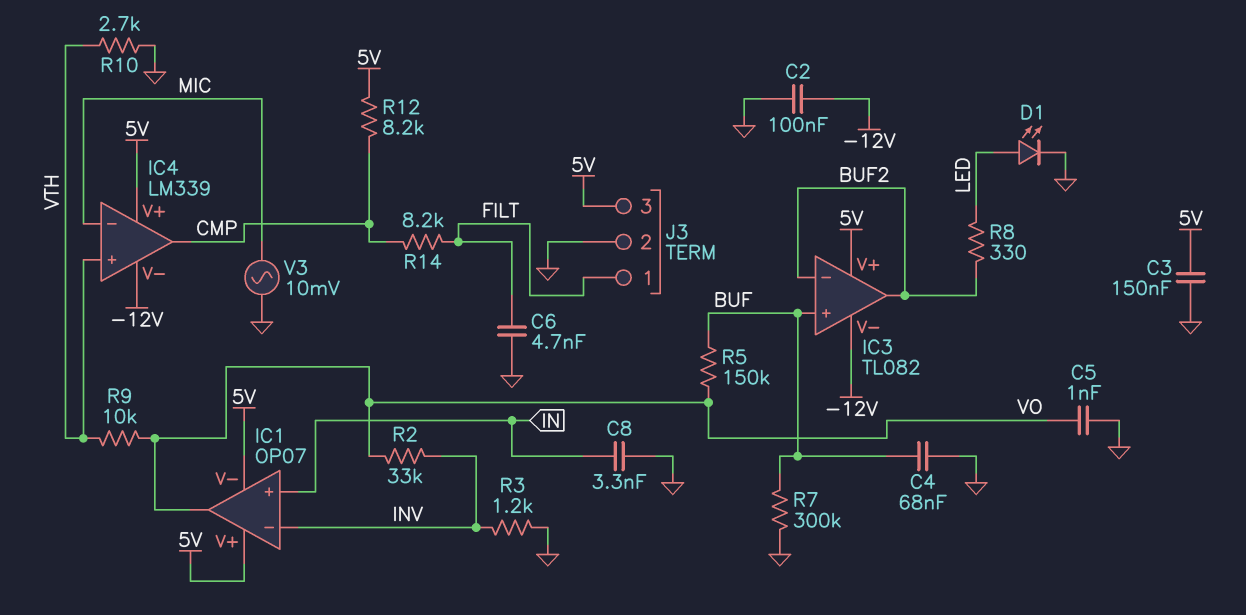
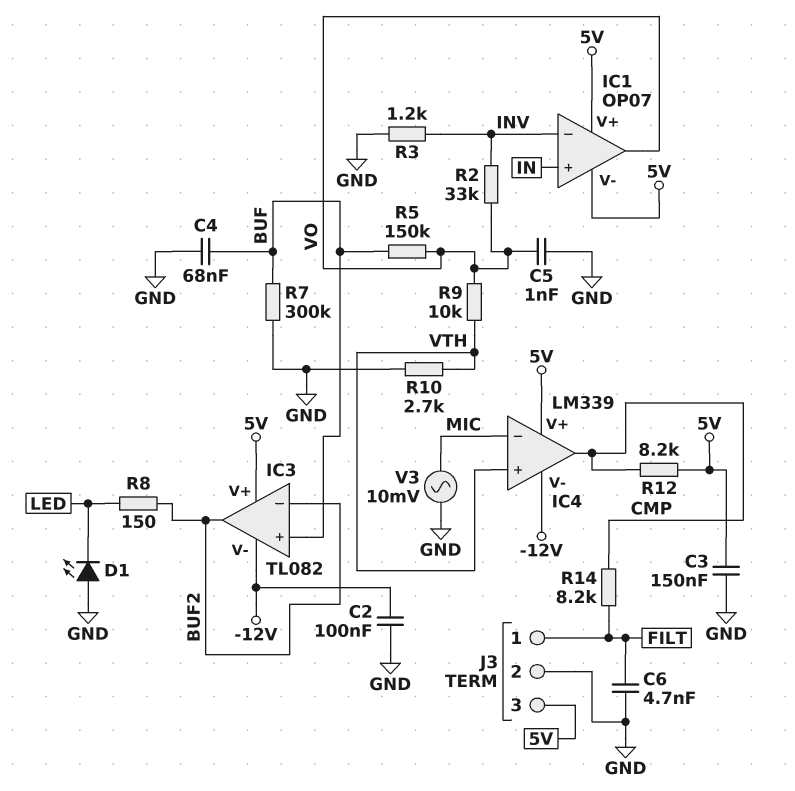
C8: 3.3nF (GND, IN) -> none
D1: LED (A LED, K GND) -> LED (A GND, K LED)
R8: 330 (BUF2, LED) -> 150 (BUF2, LED)

